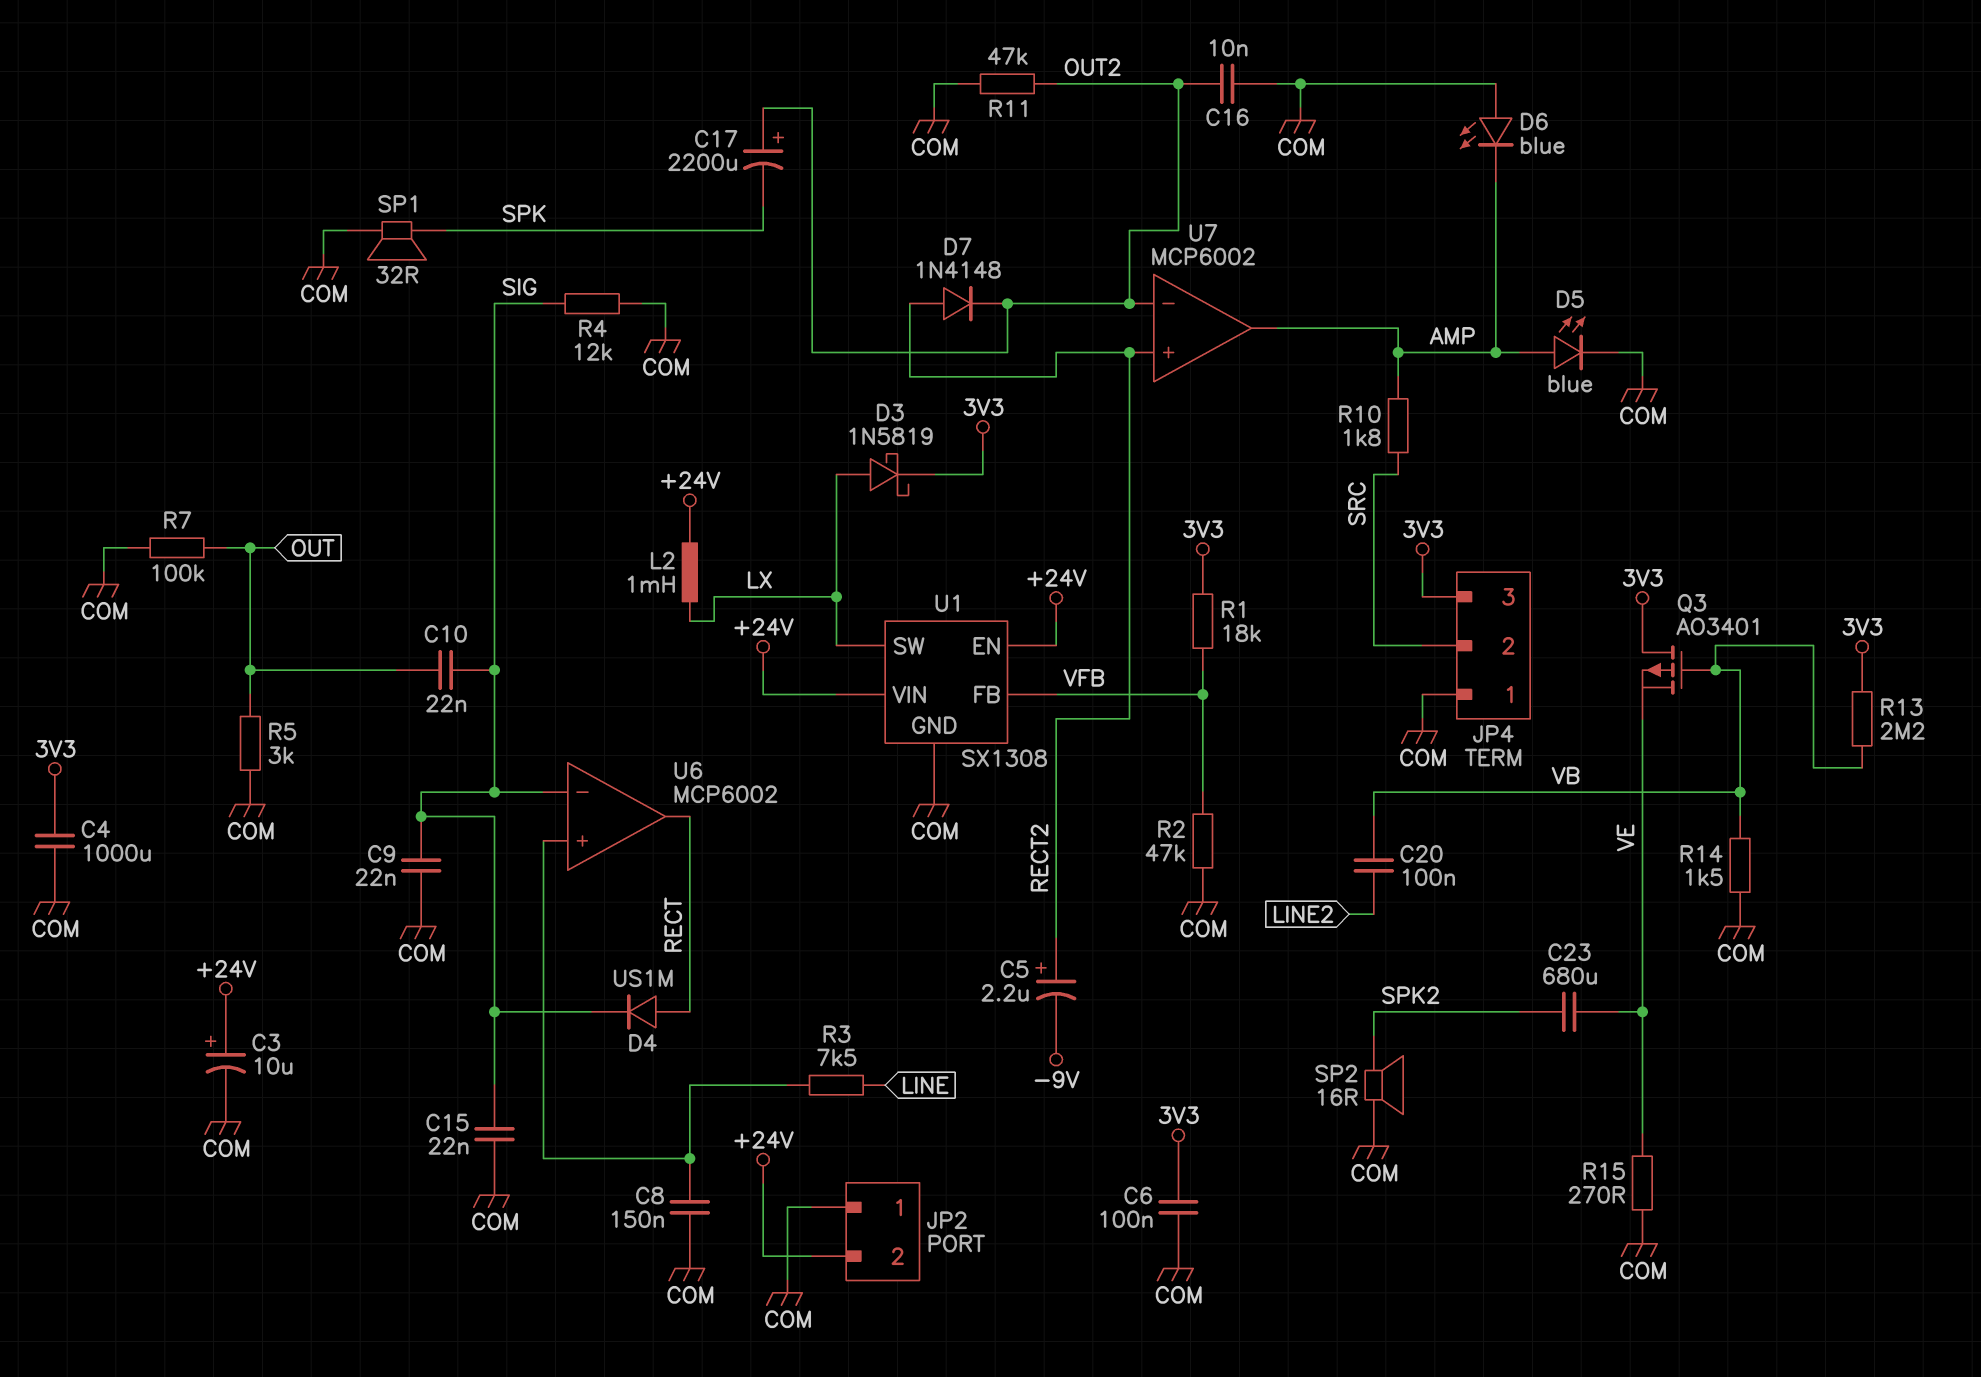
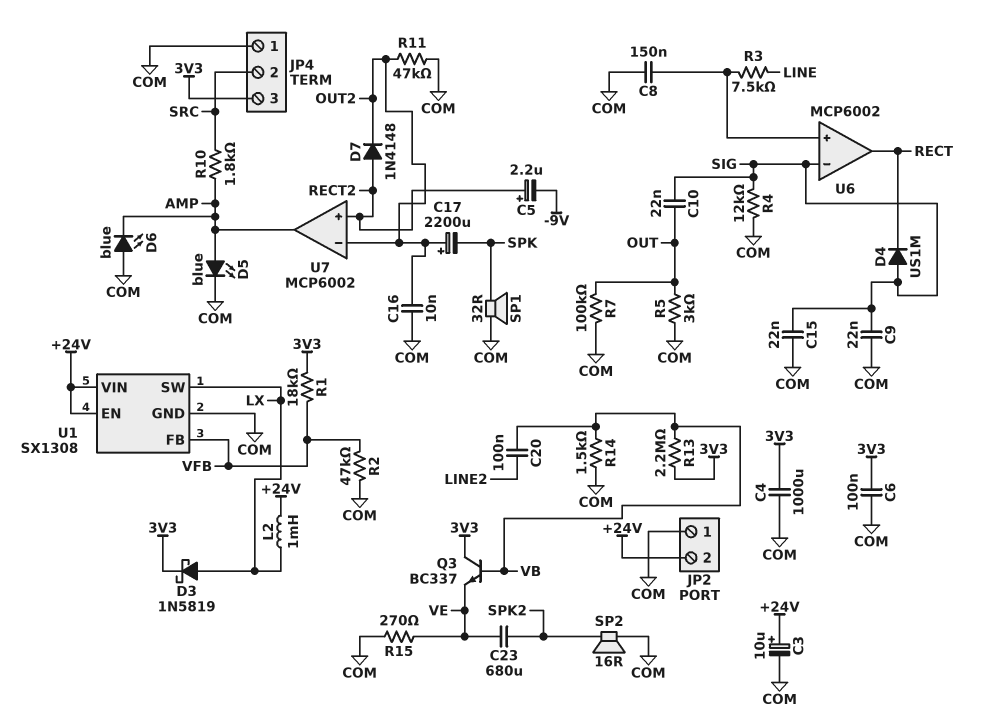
D4: diode US1M (A RECT, K SIG) -> diode US1M (A SIG, K RECT)
Q3: PMOS AO3401 (G VB, D 3V3, S VE) -> NPN BC337 (B VB, C 3V3, E VE)

